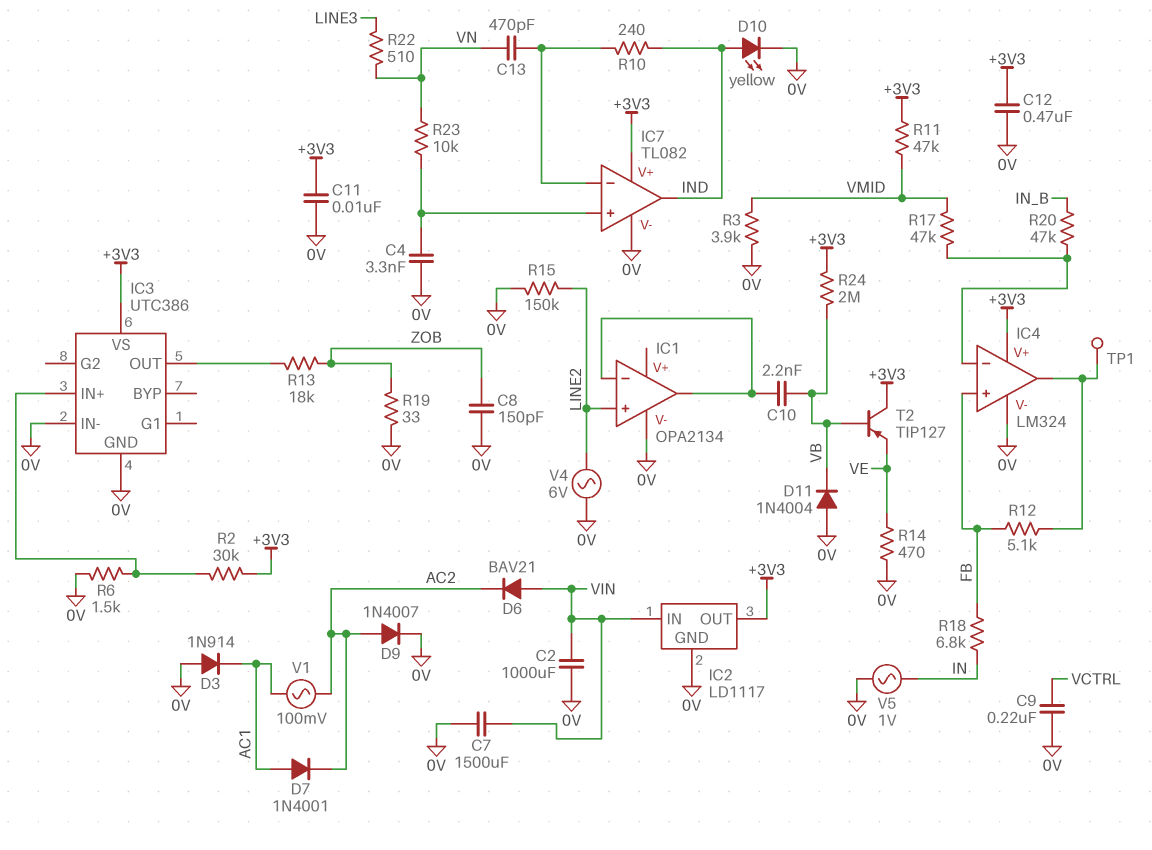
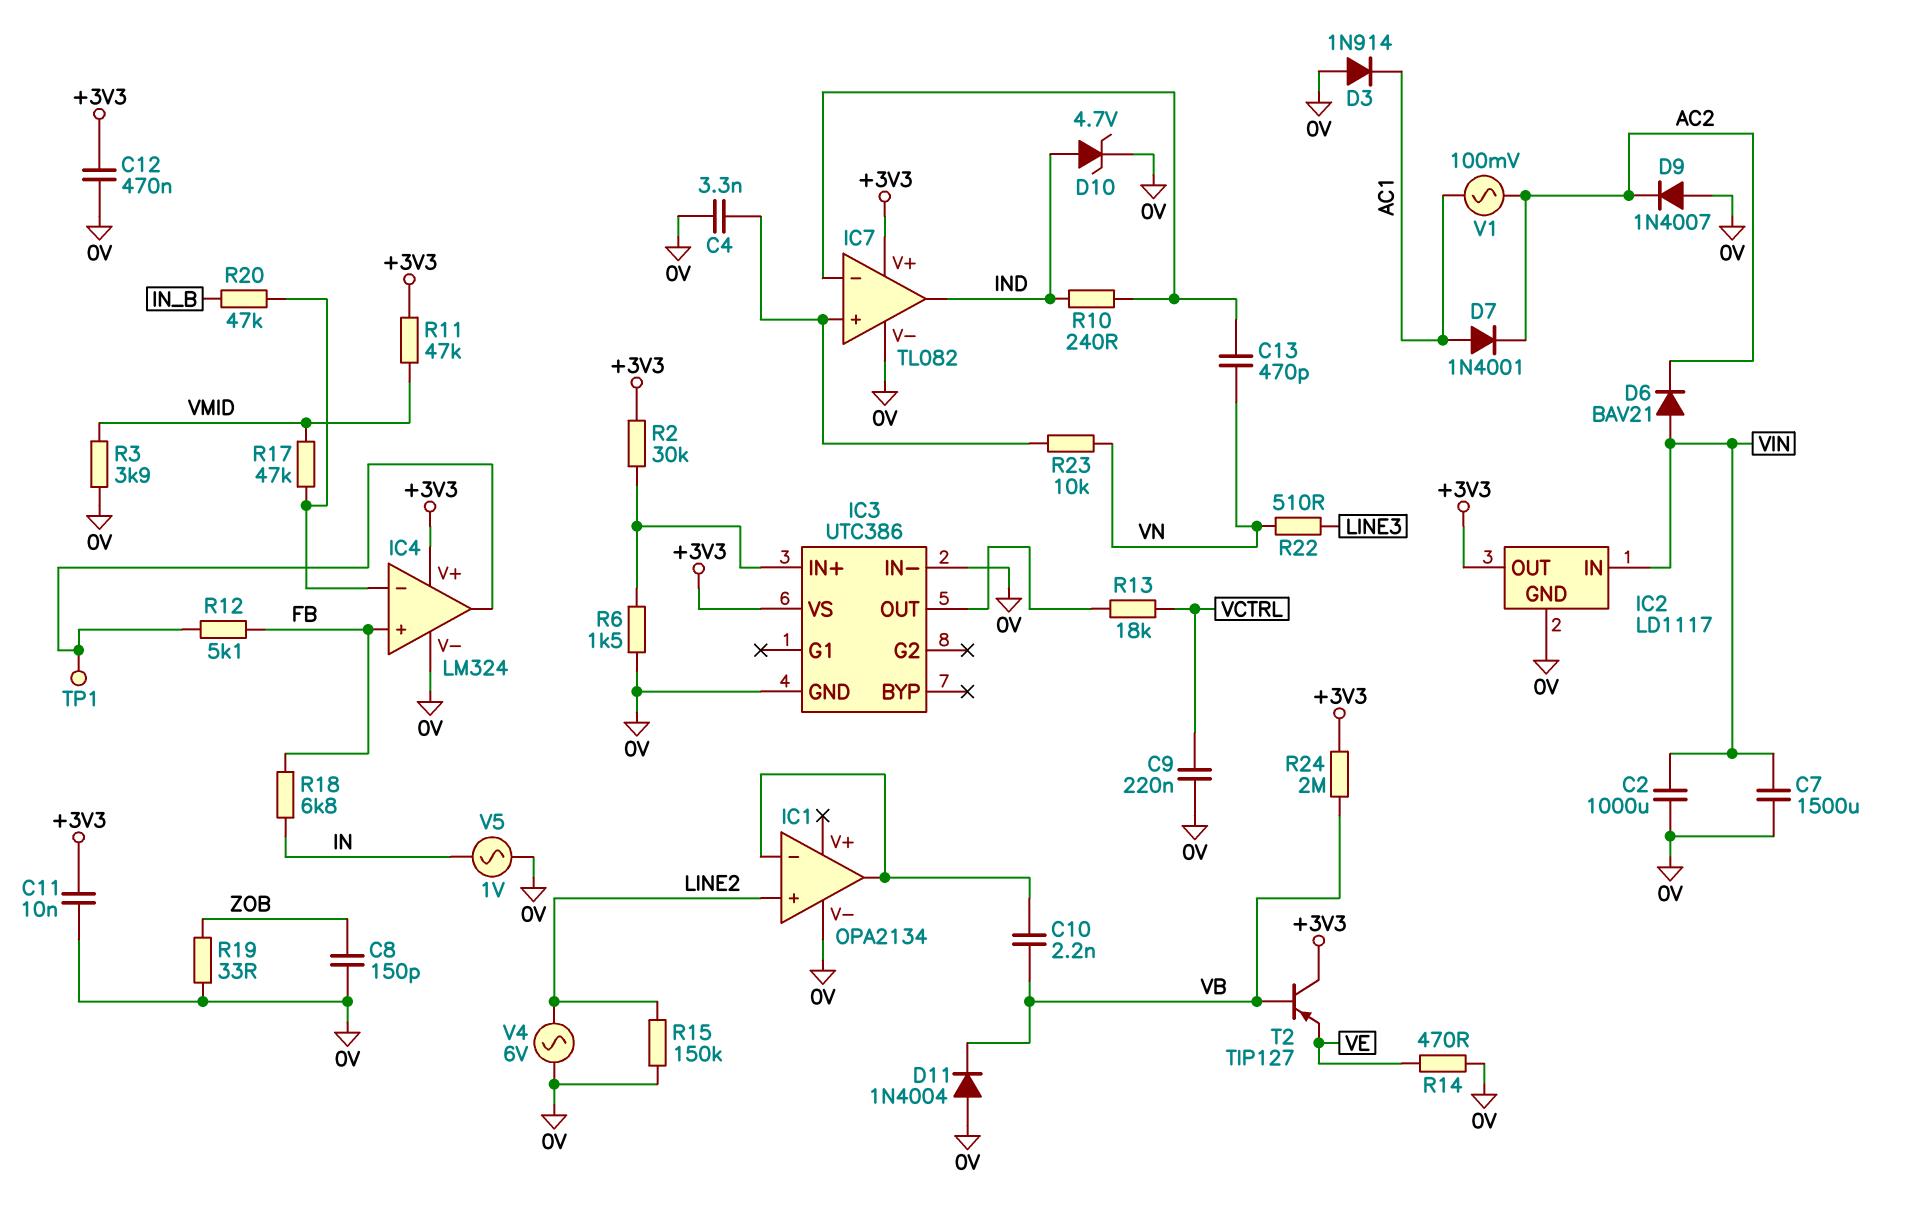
D9: diode 1N4007 (A AC2, K 0V) -> diode 1N4007 (A 0V, K AC2)
D10: LED yellow (A IND, K 0V) -> zener 4.7V (A IND, K 0V)
R13: 18k (IC3/OUT, ZOB) -> 18k (IC3/OUT, VCTRL)

